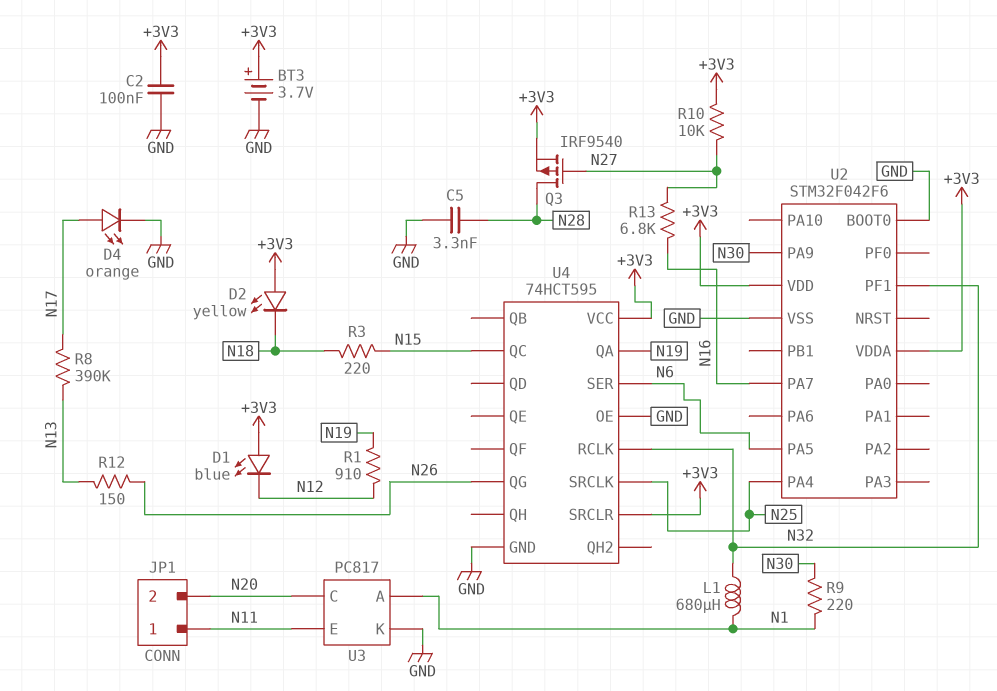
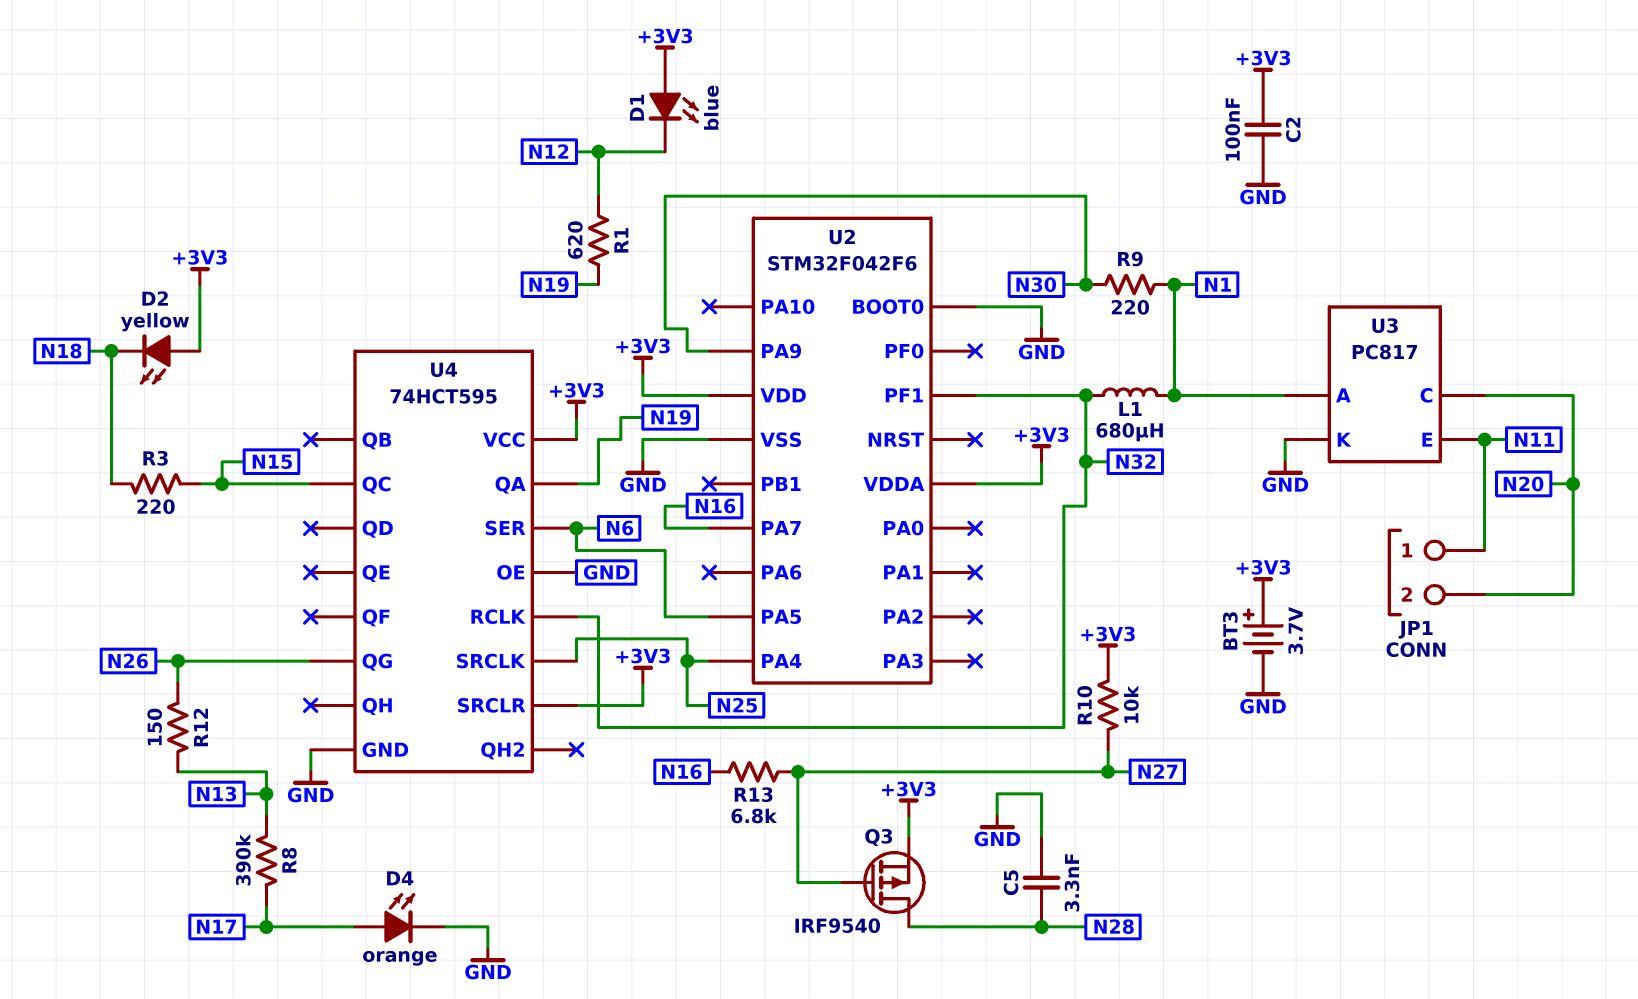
R1: 910 (N12, N19) -> 620 (N12, N19)

